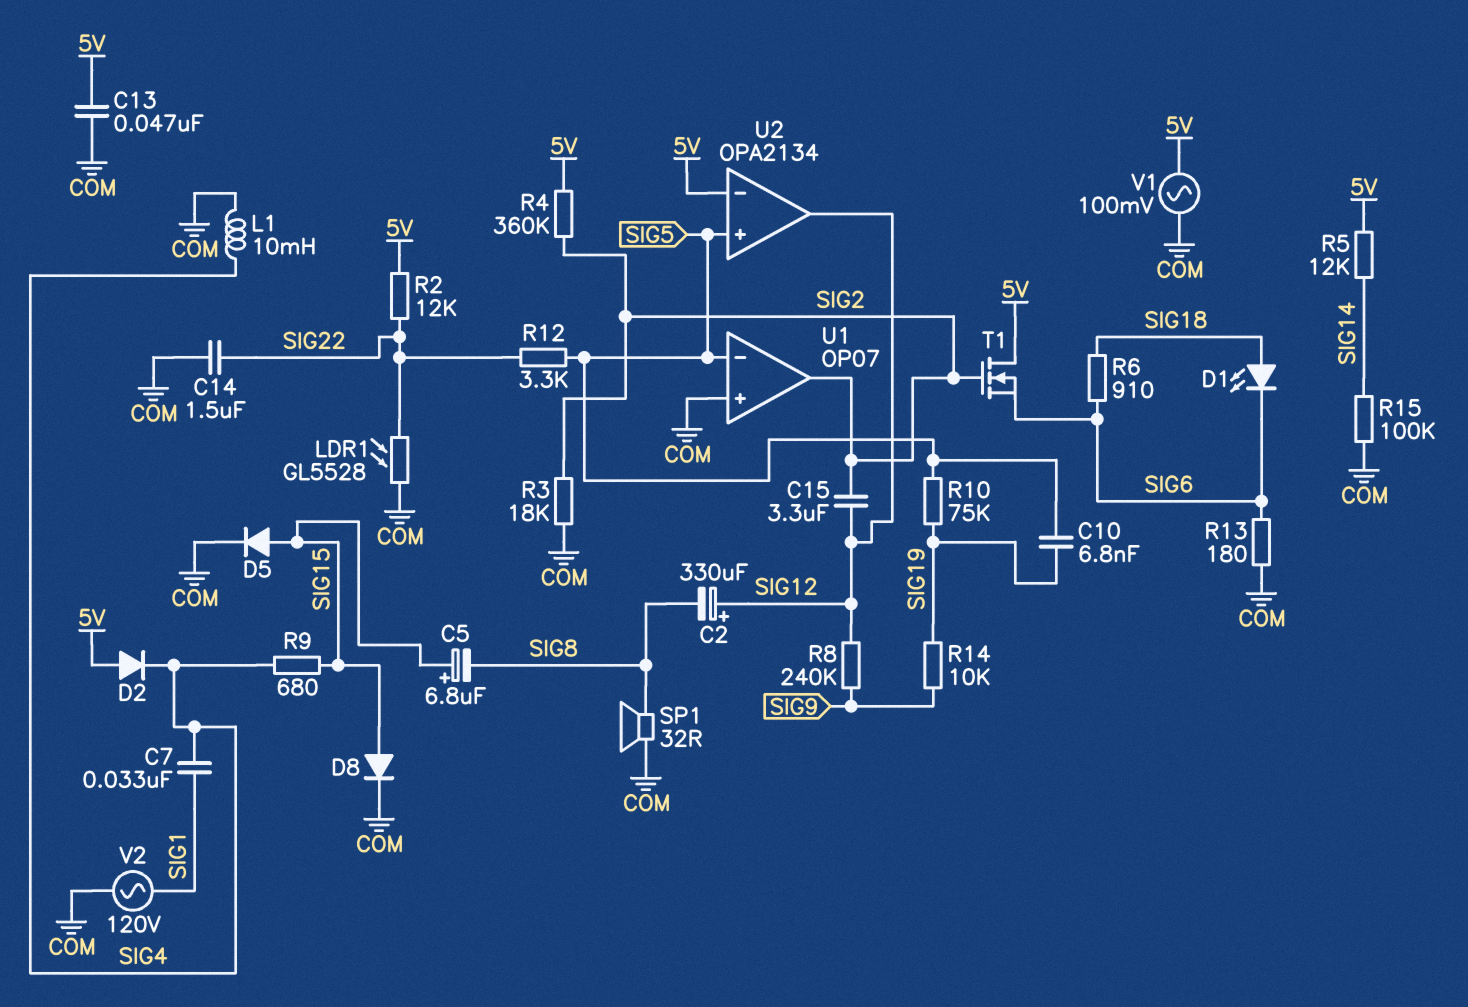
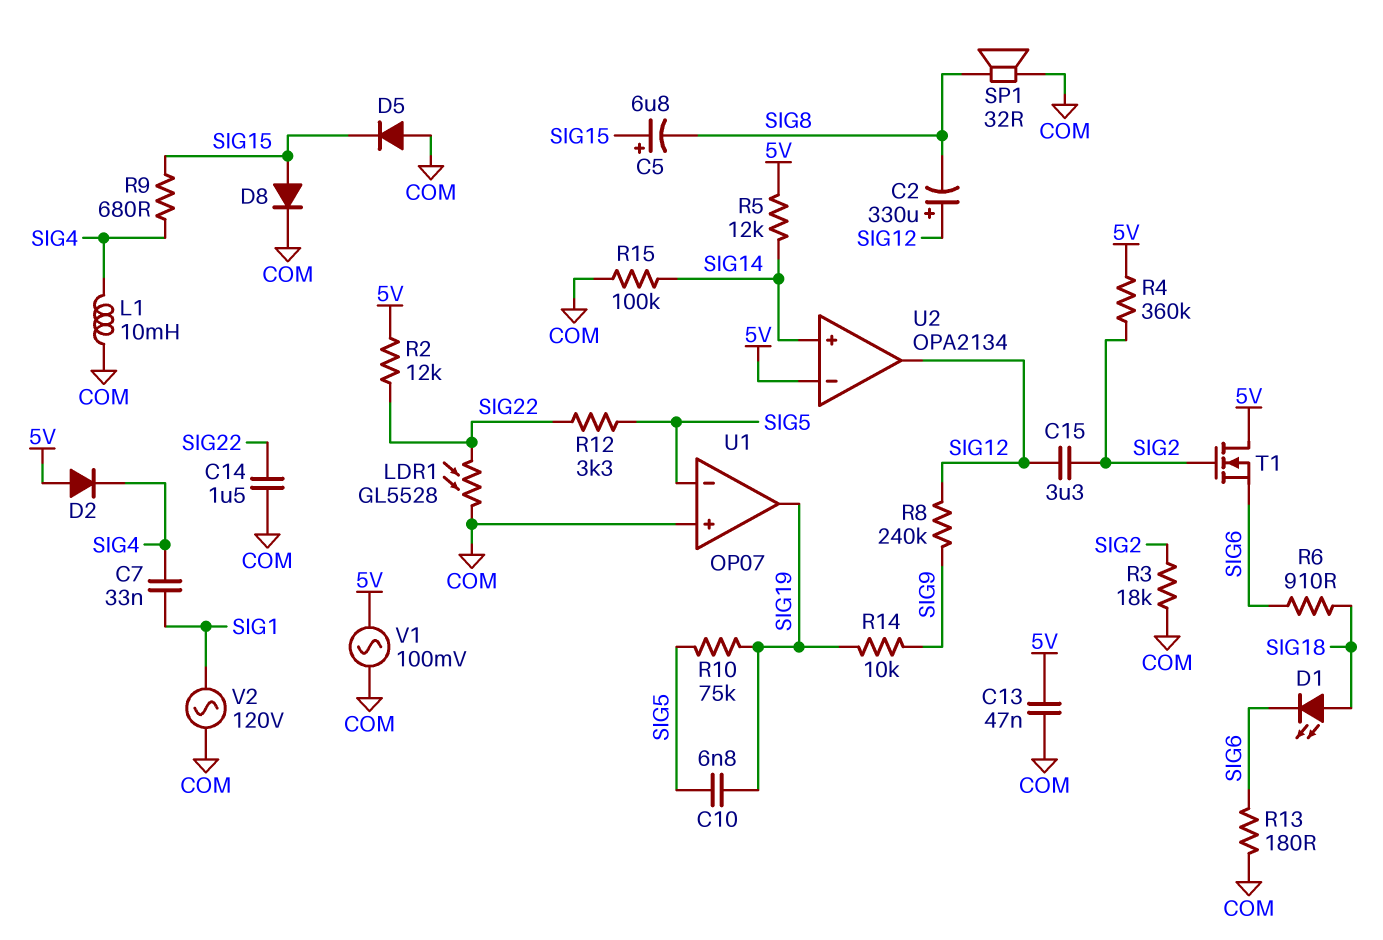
D5: diode (A SIG15, K COM) -> diode (A COM, K SIG15)
U1 pin out: SIG2 -> SIG19
U2 pin in+: SIG5 -> SIG14

